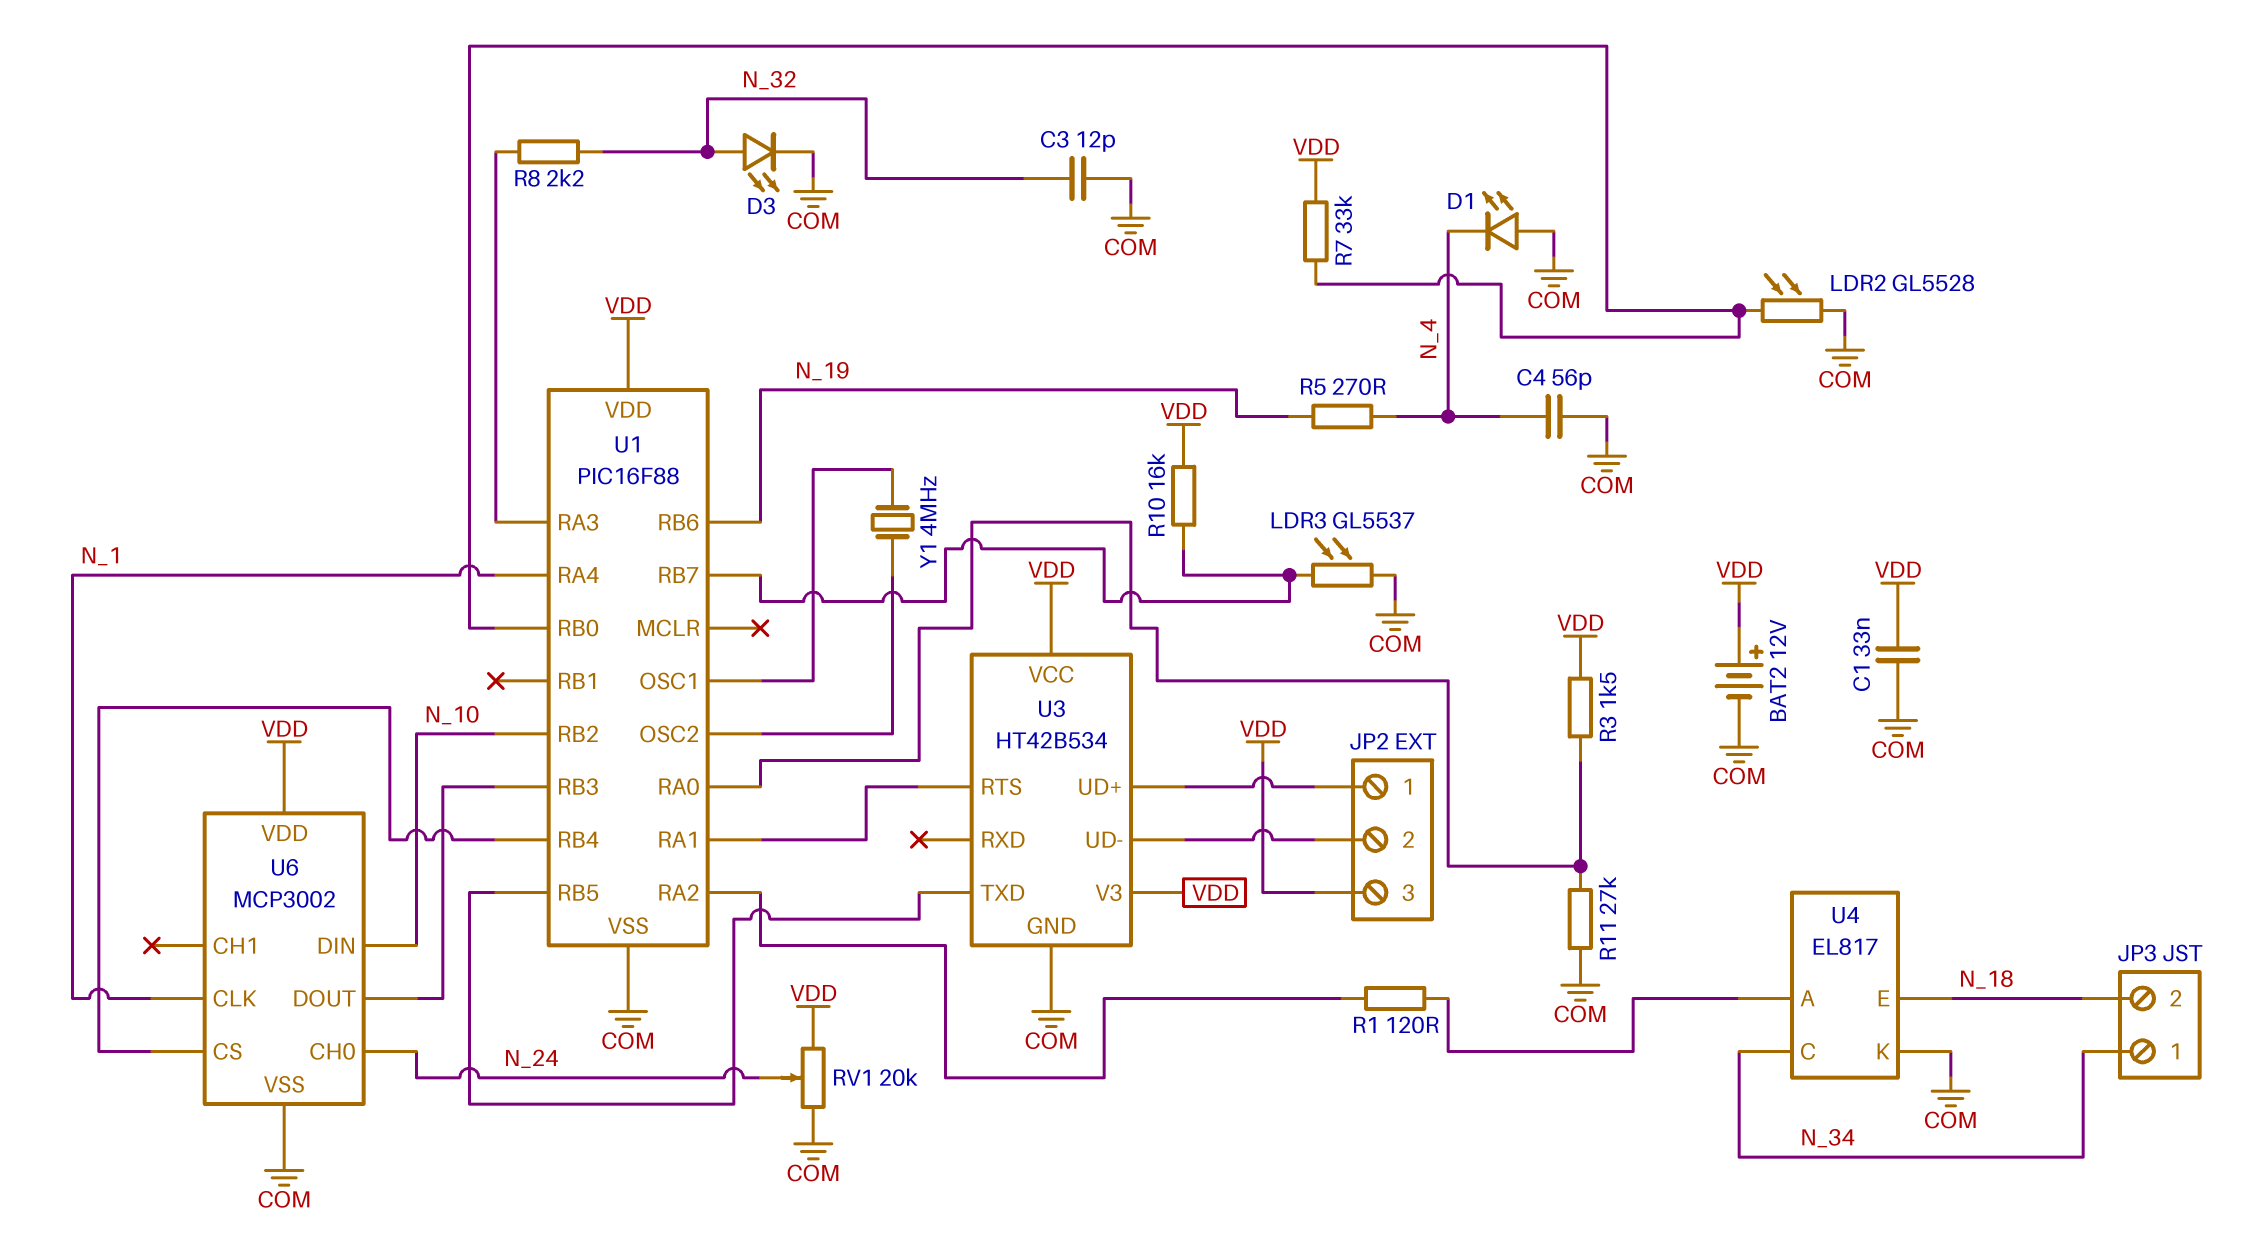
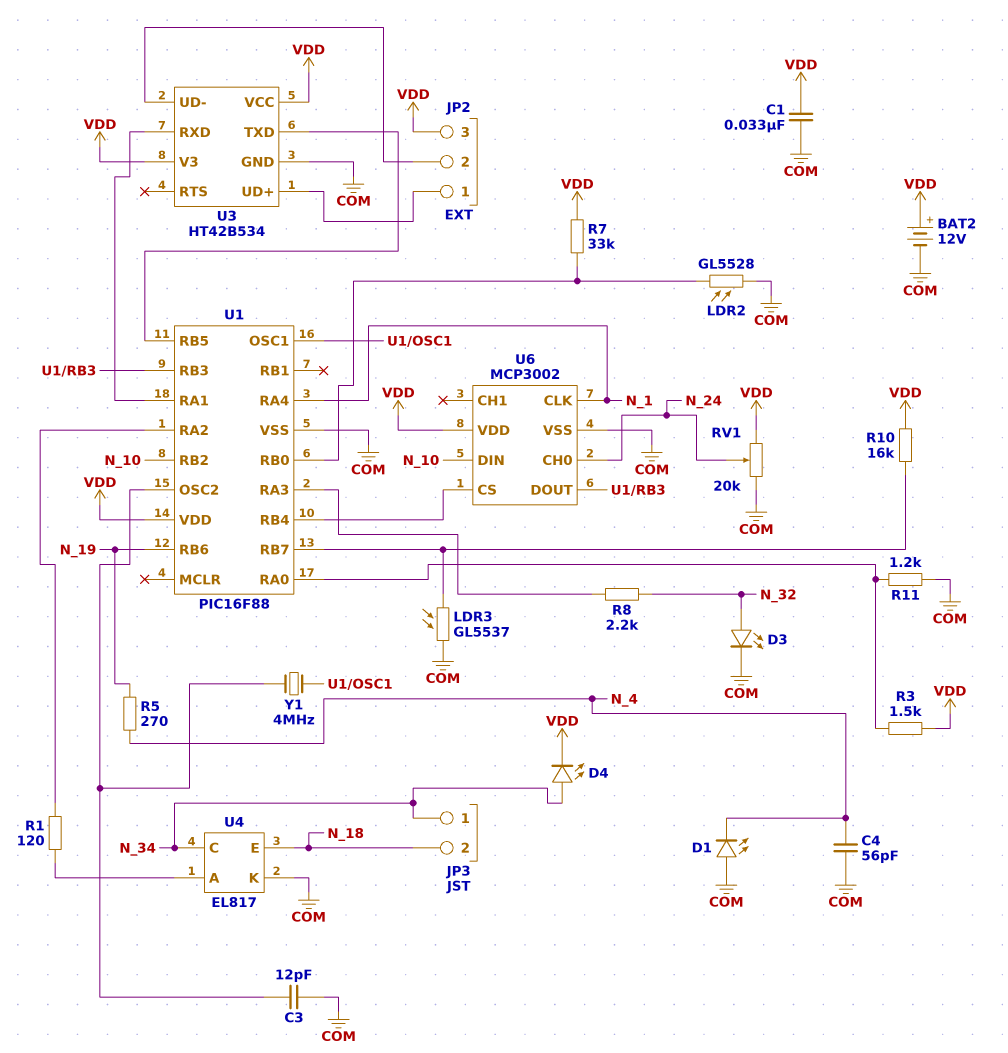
C3: 12pF (COM, N_32) -> 12pF (COM, U1/OSC2)
D4: none -> LED (A N_34, K VDD)
R11: 27k (COM, U1/RA0) -> 1.2k (COM, U1/RA0)
U3 pin RTS: U1/RA1 -> none
U3 pin RXD: none -> U1/RA1

